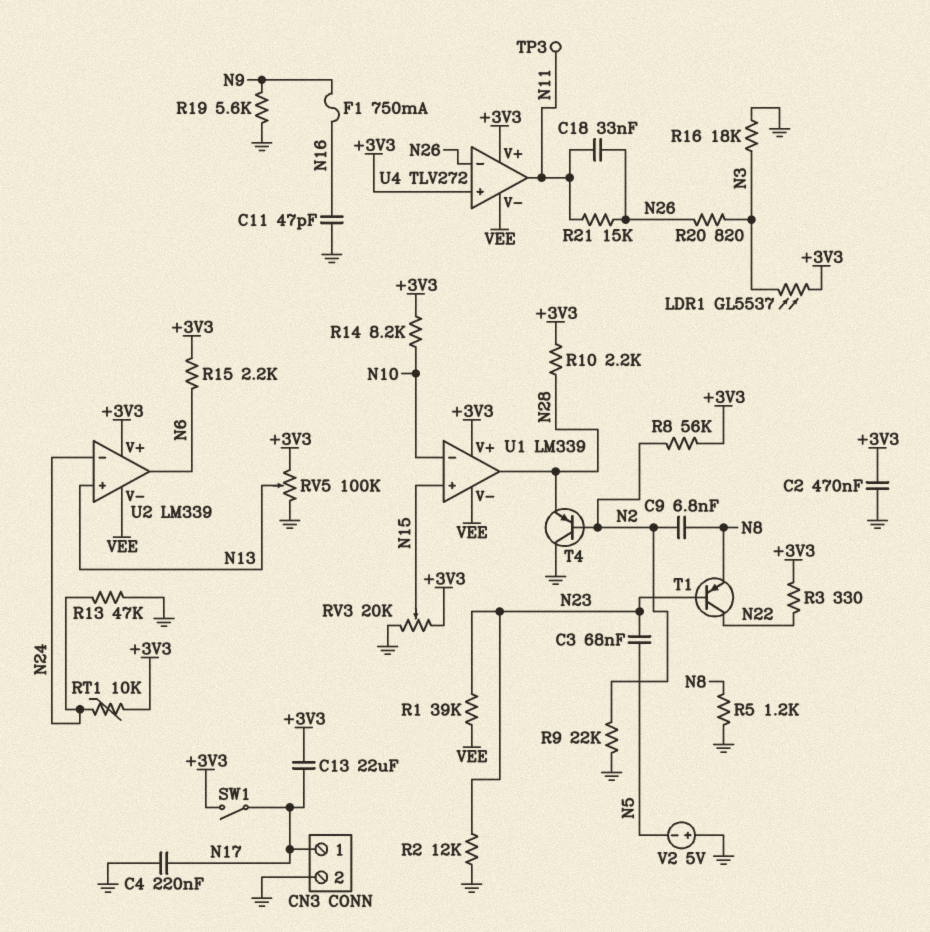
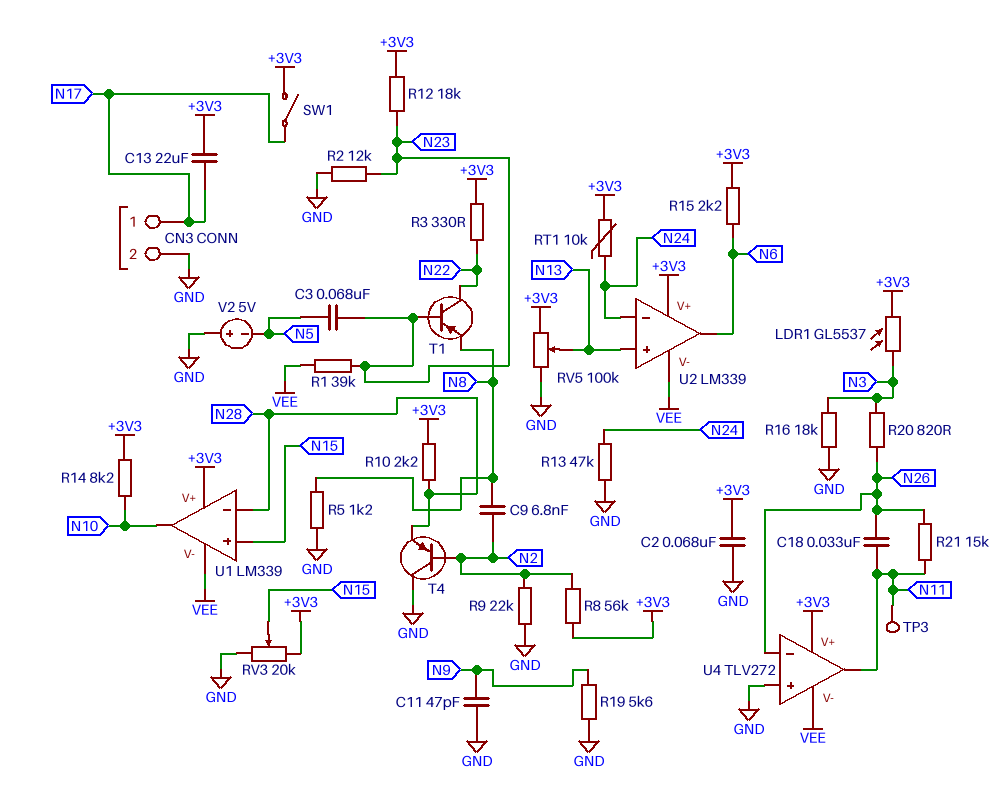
C2: 470nF (+3V3, GND) -> 68nF (+3V3, GND)
C4: 220nF (GND, N17) -> none
C11: 47pF (GND, N16) -> 47pF (GND, N9)
F1: 750mA (N9, N16) -> none
R12: none -> 18k (+3V3, N23)
U1 pin in-: N10 -> N28
U1 pin out: N28 -> N10
U4 pin in+: +3V3 -> GND

